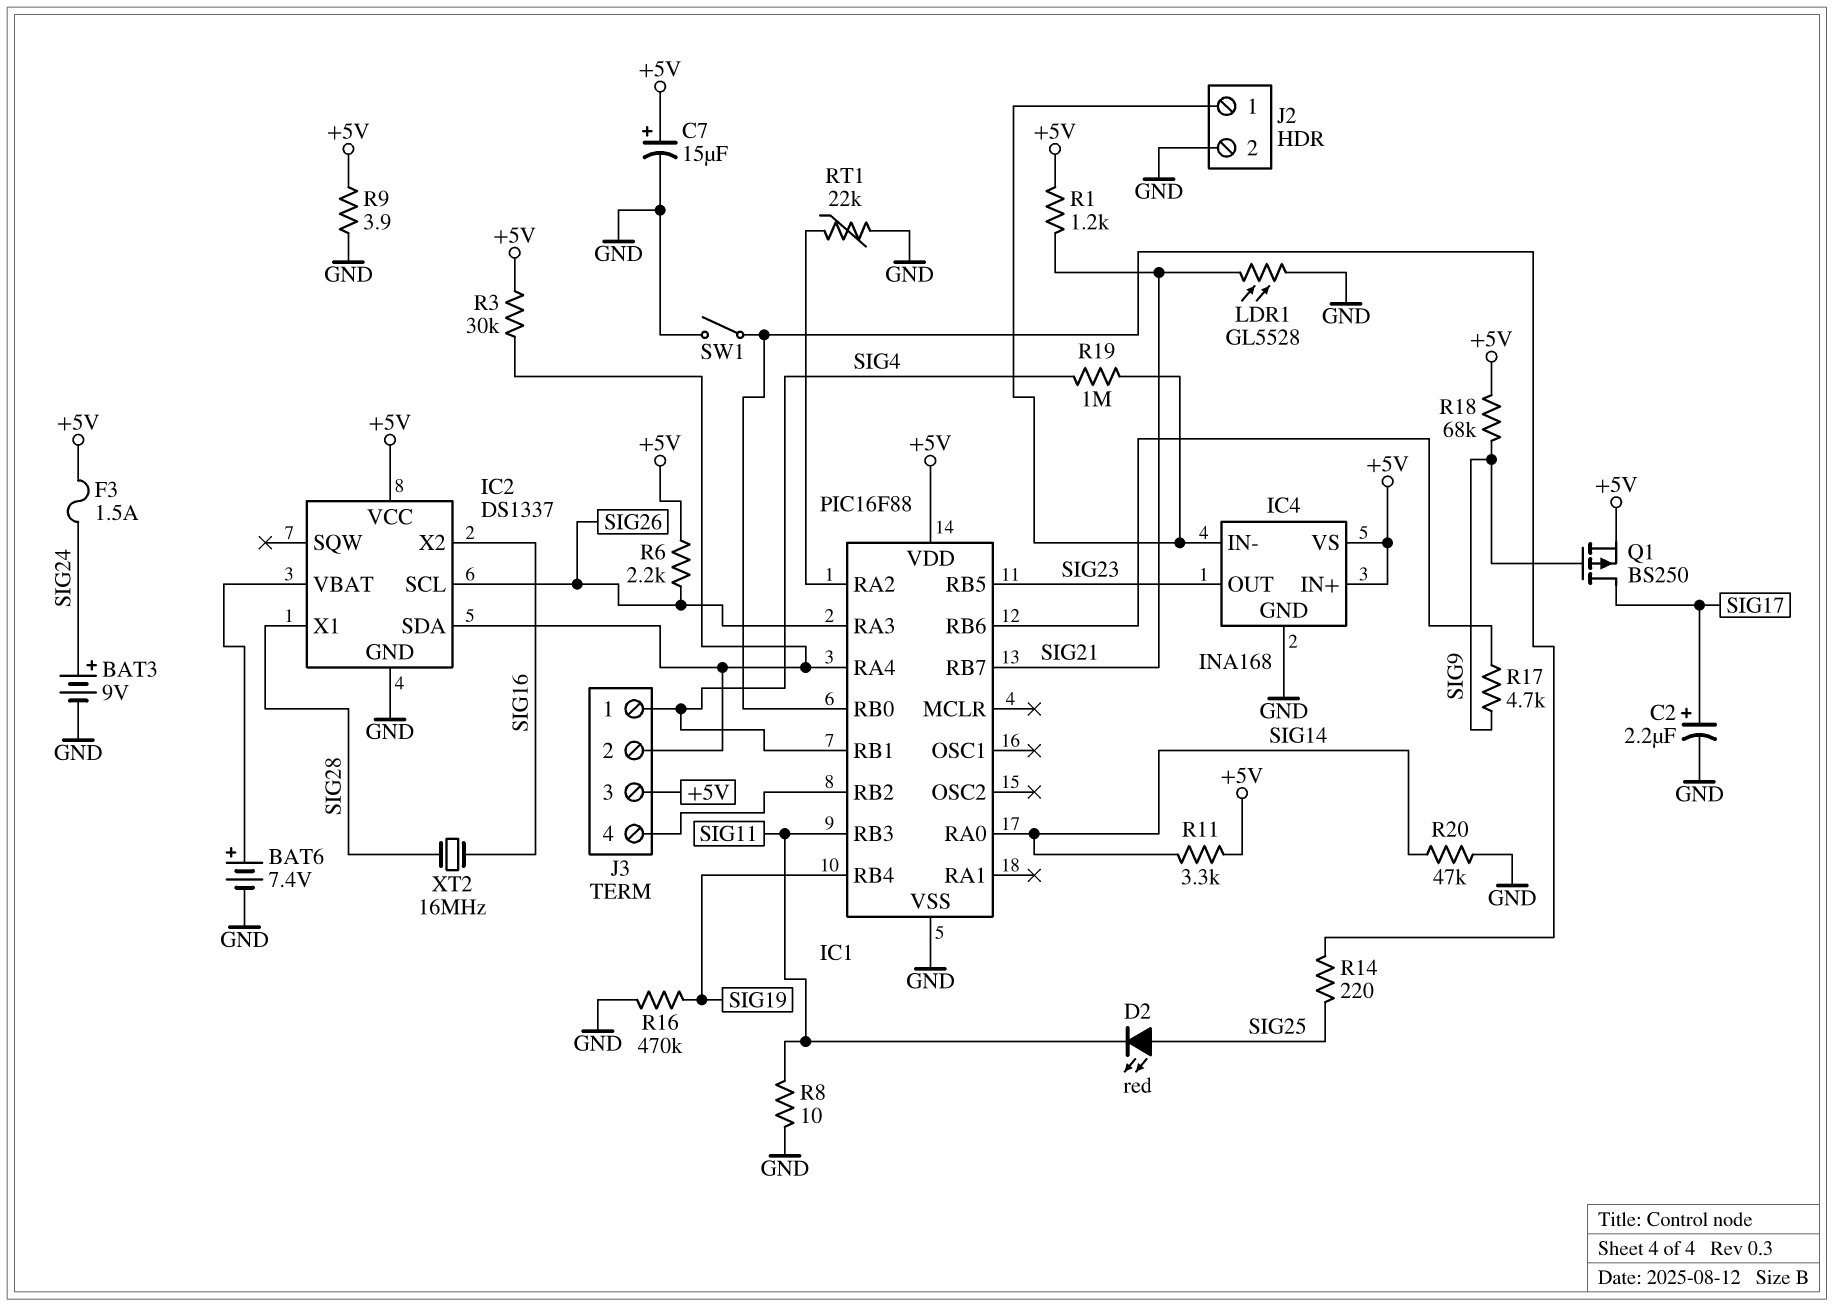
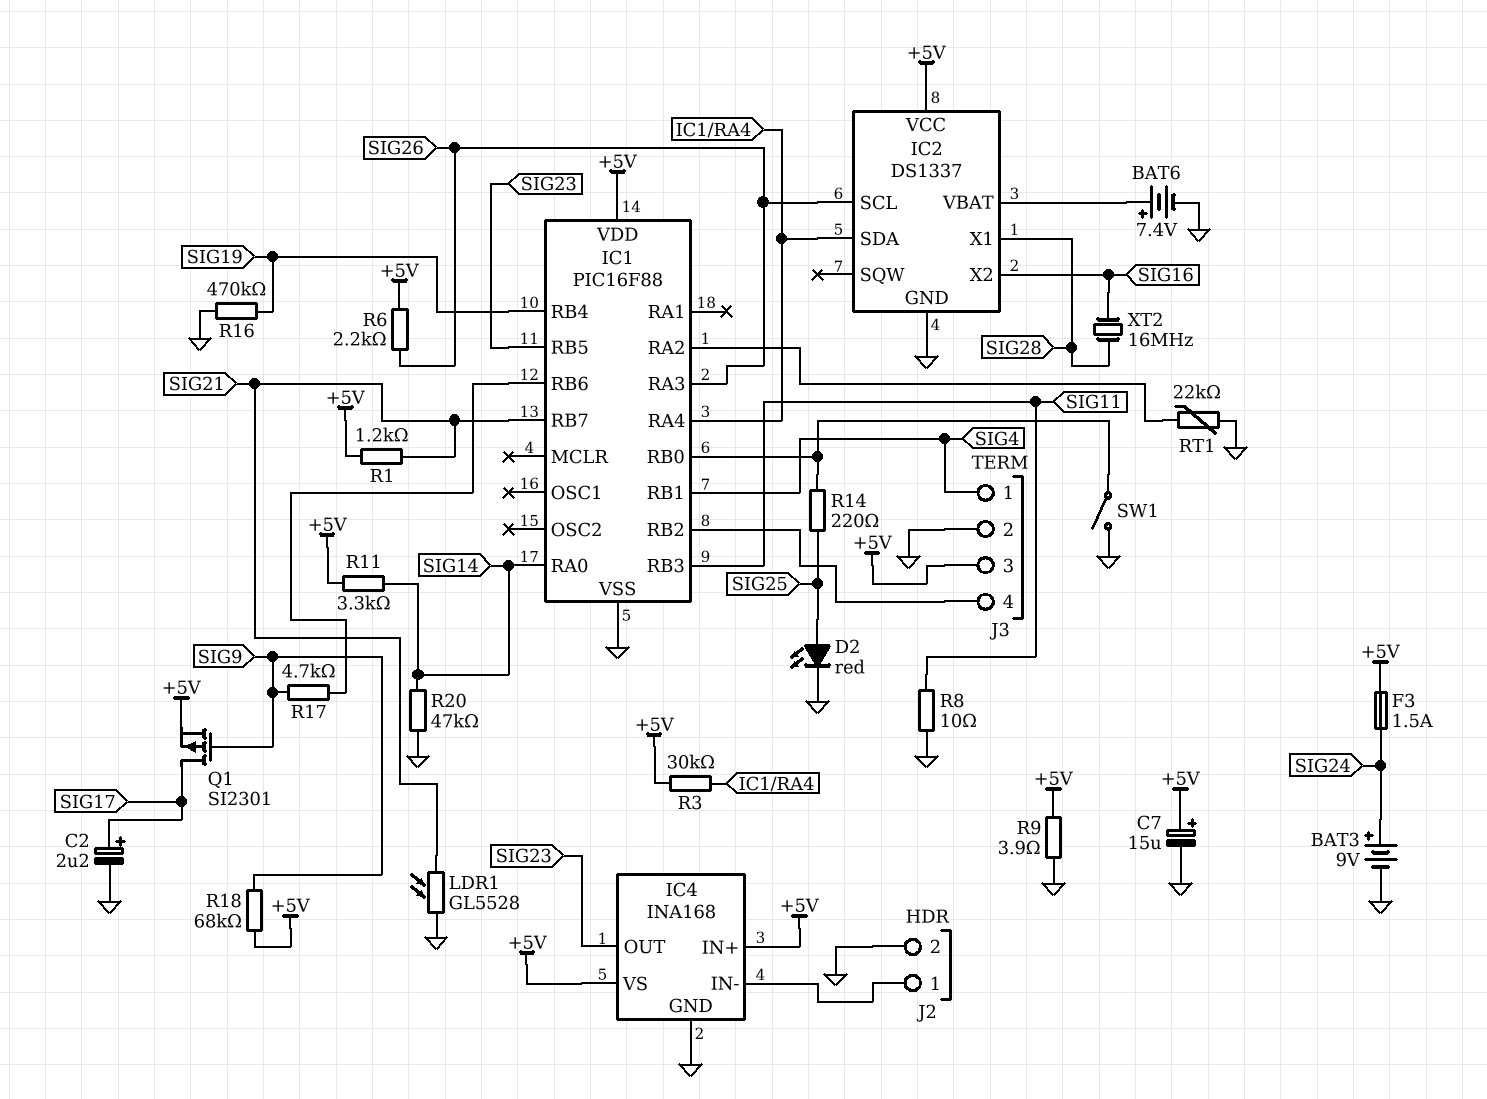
D2: LED red (A SIG25, K SIG11) -> LED red (A SIG25, K GND)
J3 pin 2: IC1/RA4 -> GND
Q1: PMOS BS250 (G SIG9, D SIG17, S +5V) -> PMOS SI2301 (G SIG9, D SIG17, S +5V)
R19: 1M (IC4/IN-, SIG4) -> none

